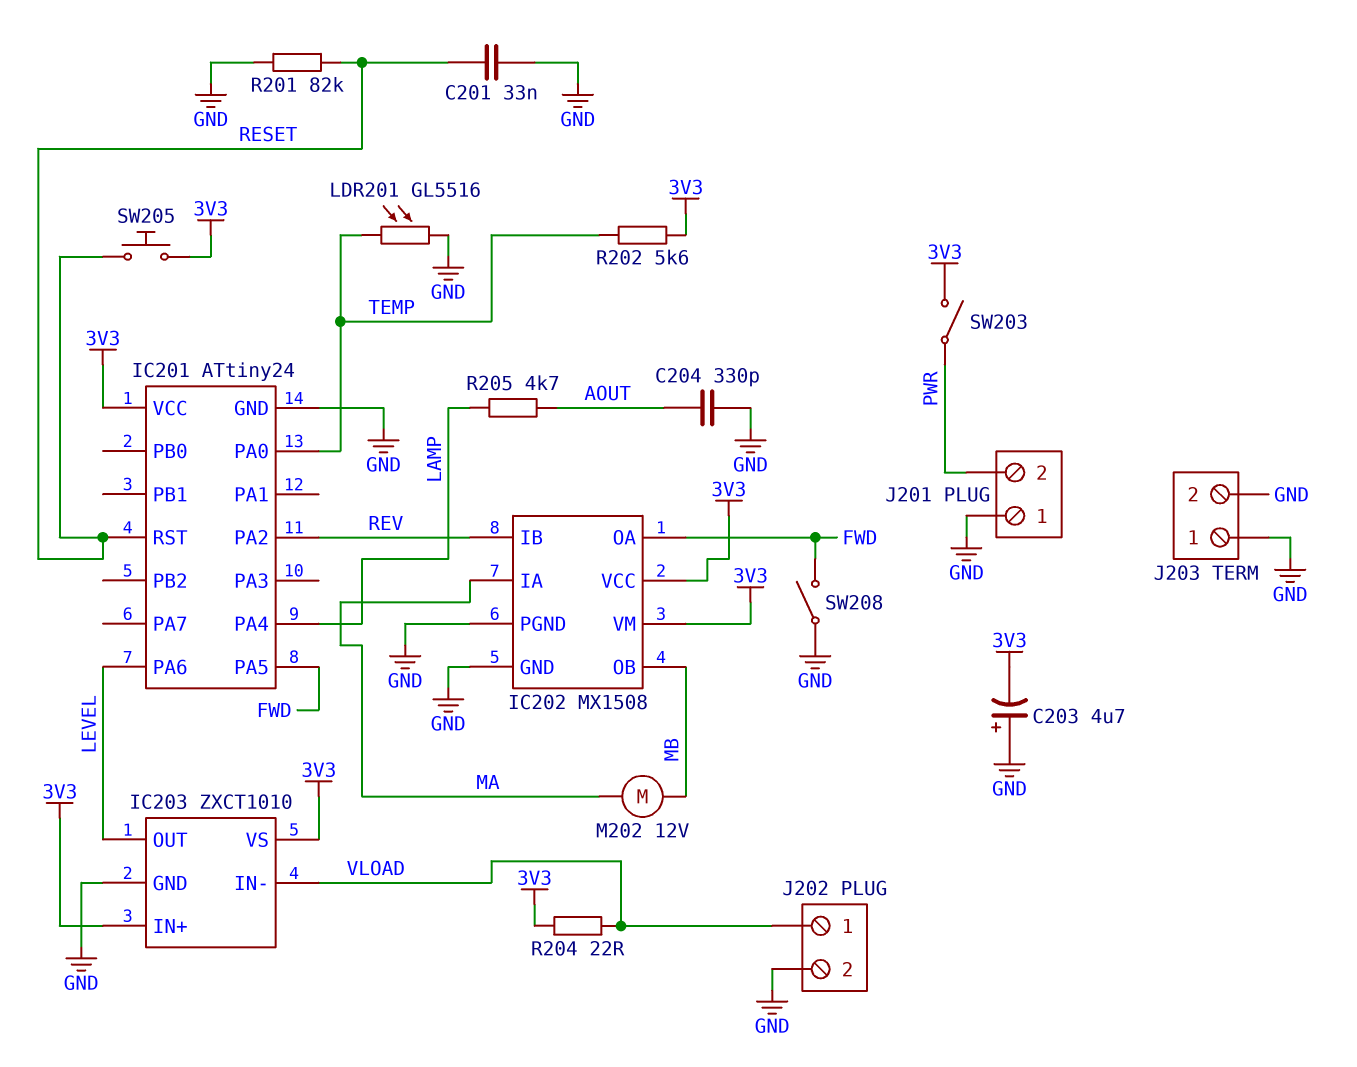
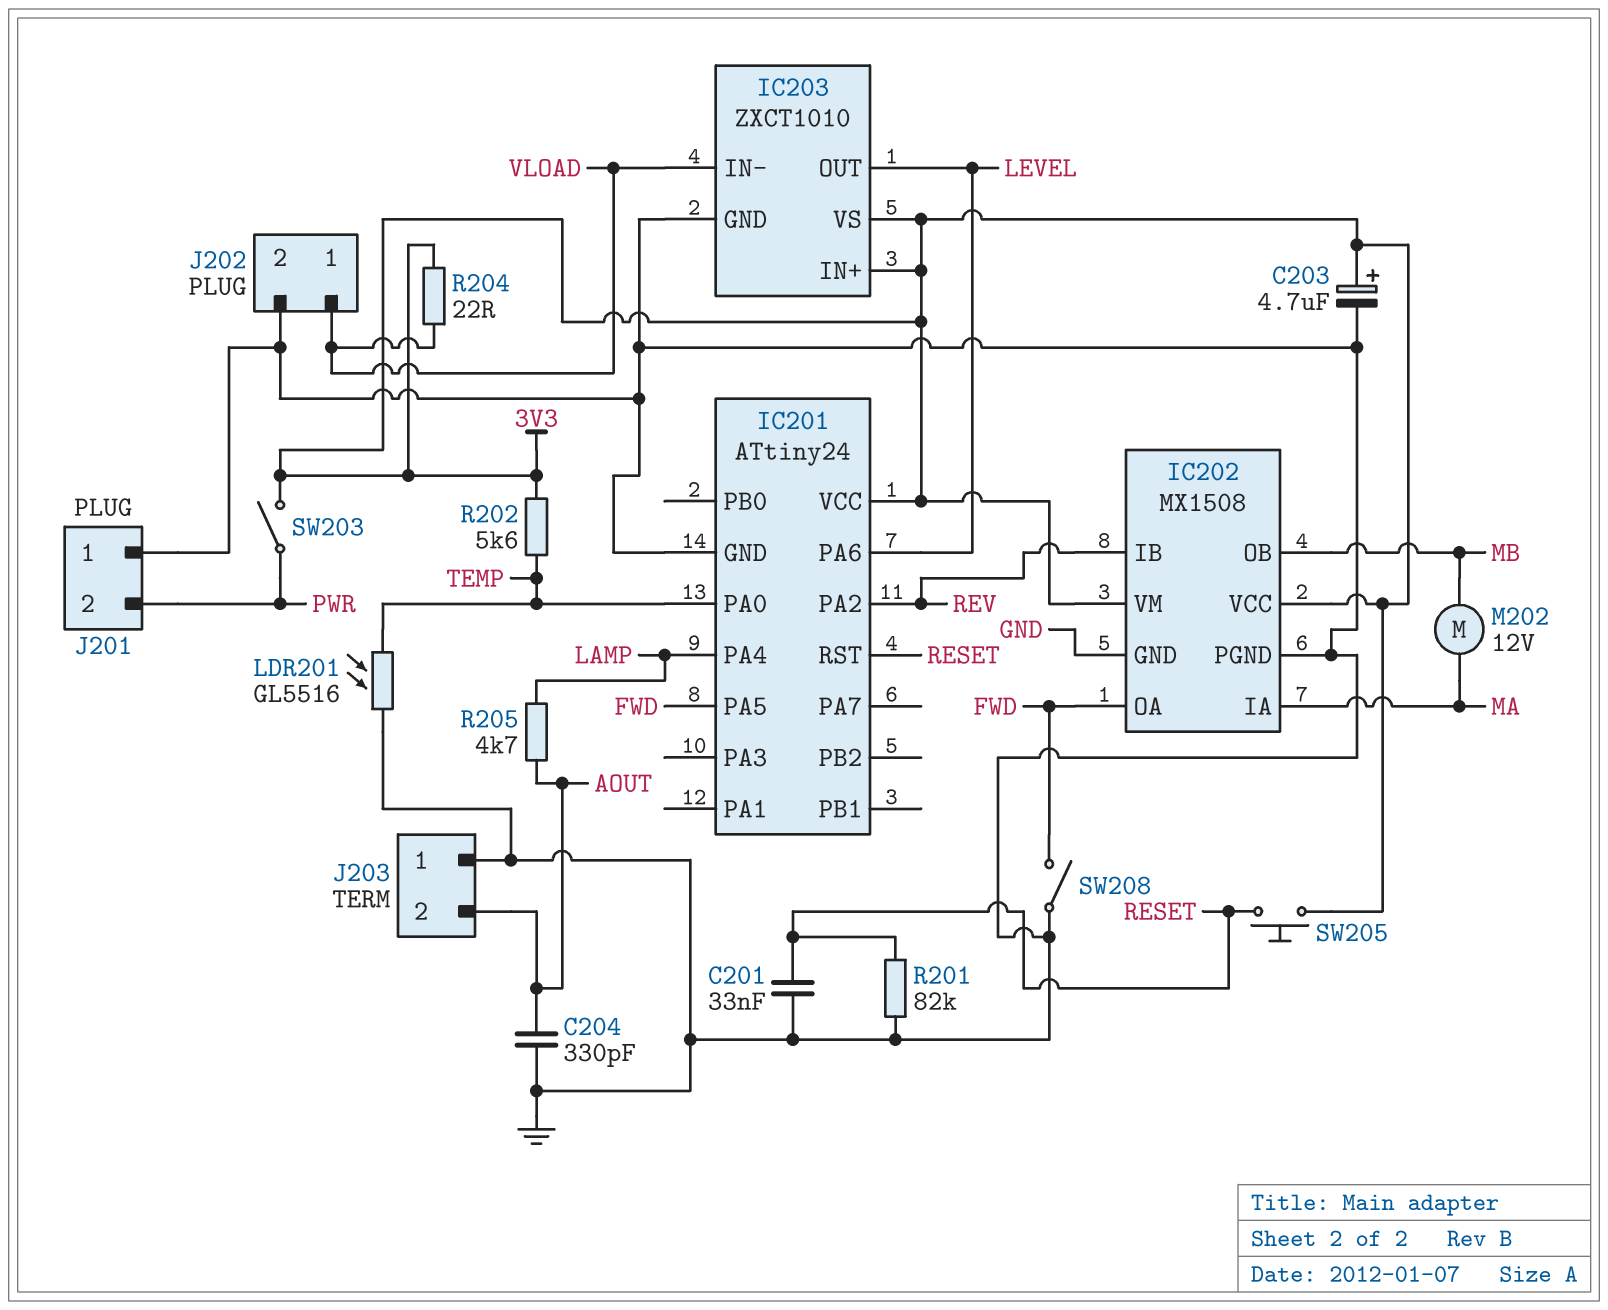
C203: 4.7uF (plus GND, minus 3V3) -> 4.7uF (plus 3V3, minus GND)
J203 pin 2: GND -> AOUT

